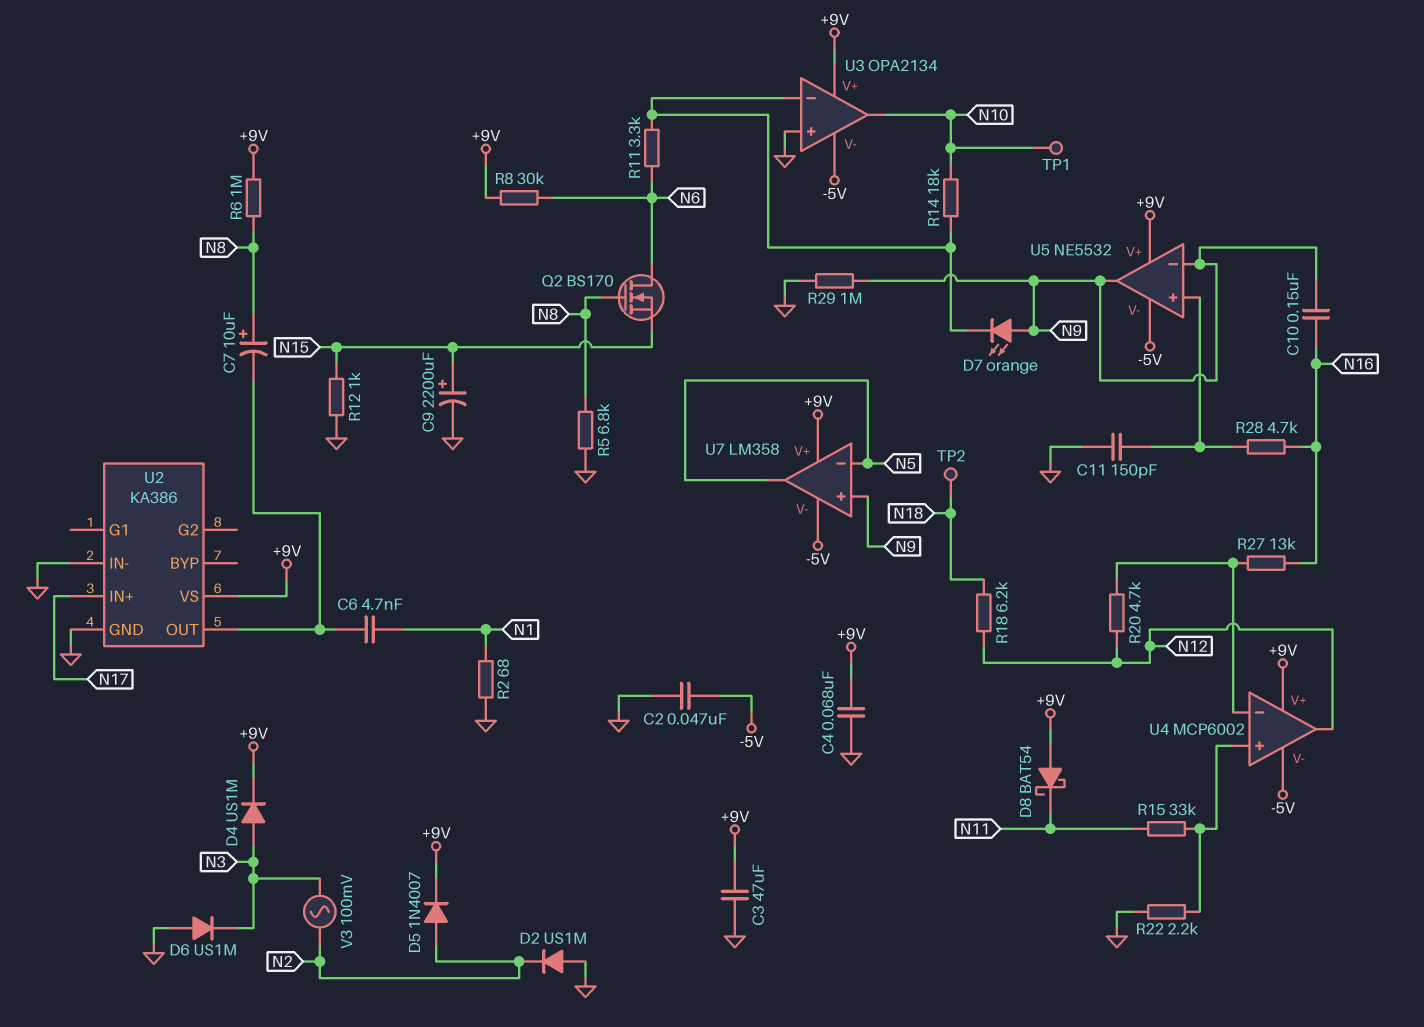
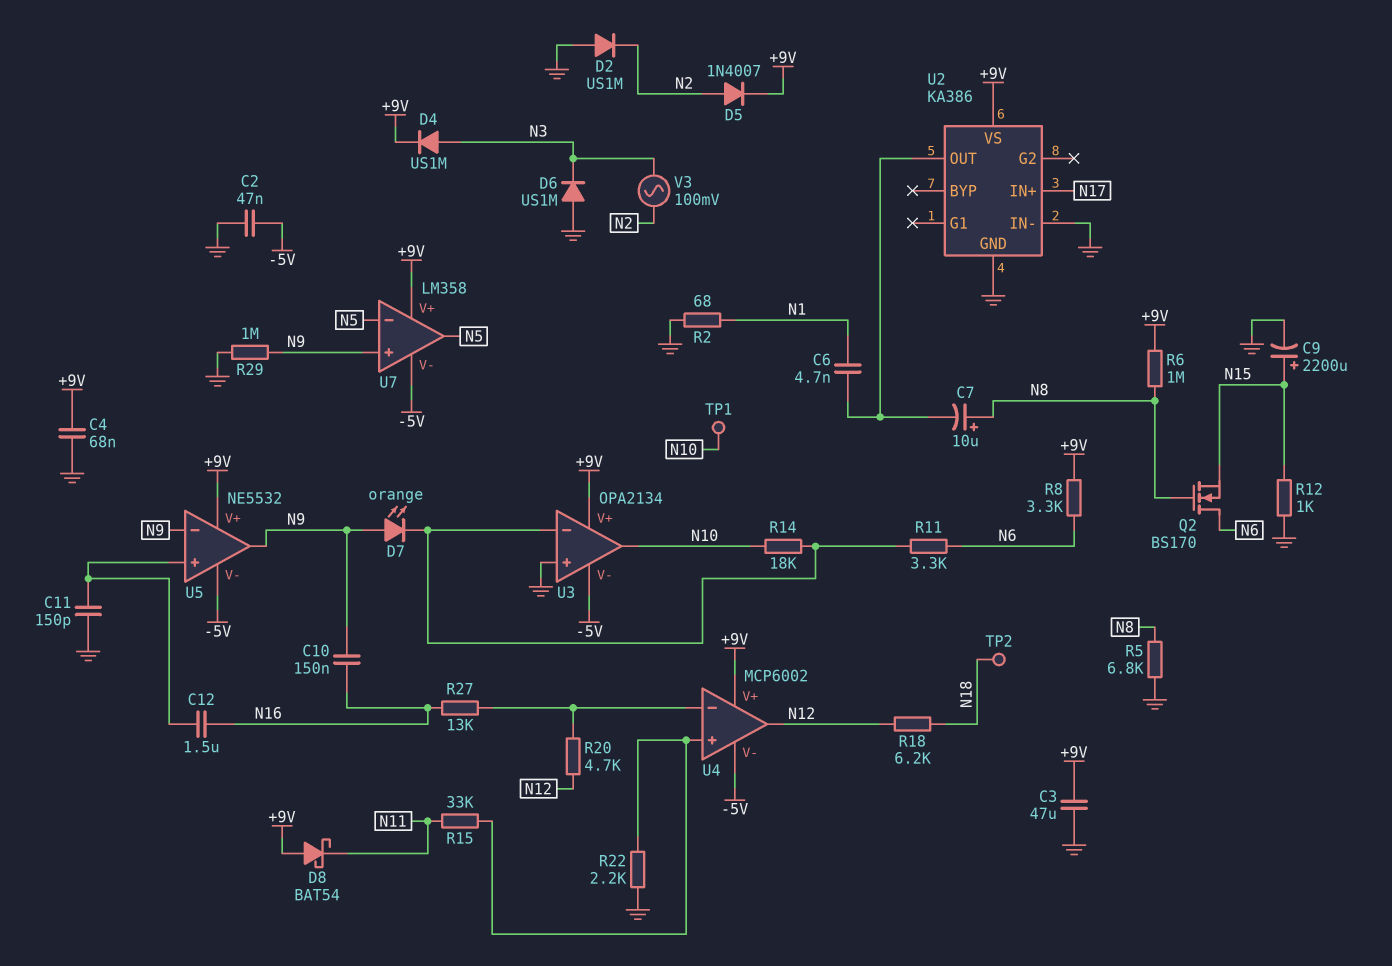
C12: none -> 1.5uF (N16, U5/in+)
R8: 30k (+9V, N6) -> 3.3k (+9V, N6)
R28: 4.7k (N16, U5/in+) -> none

